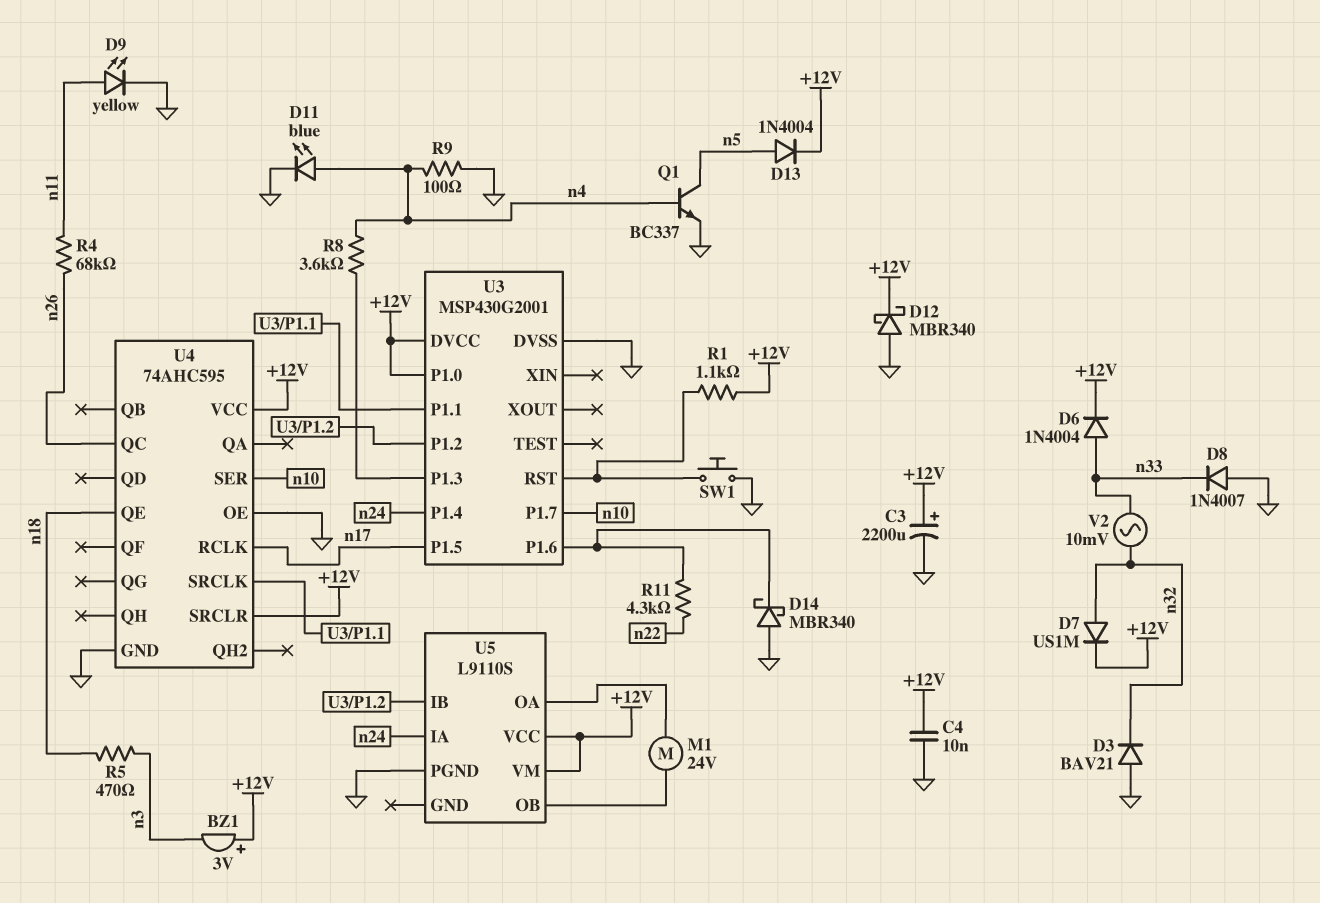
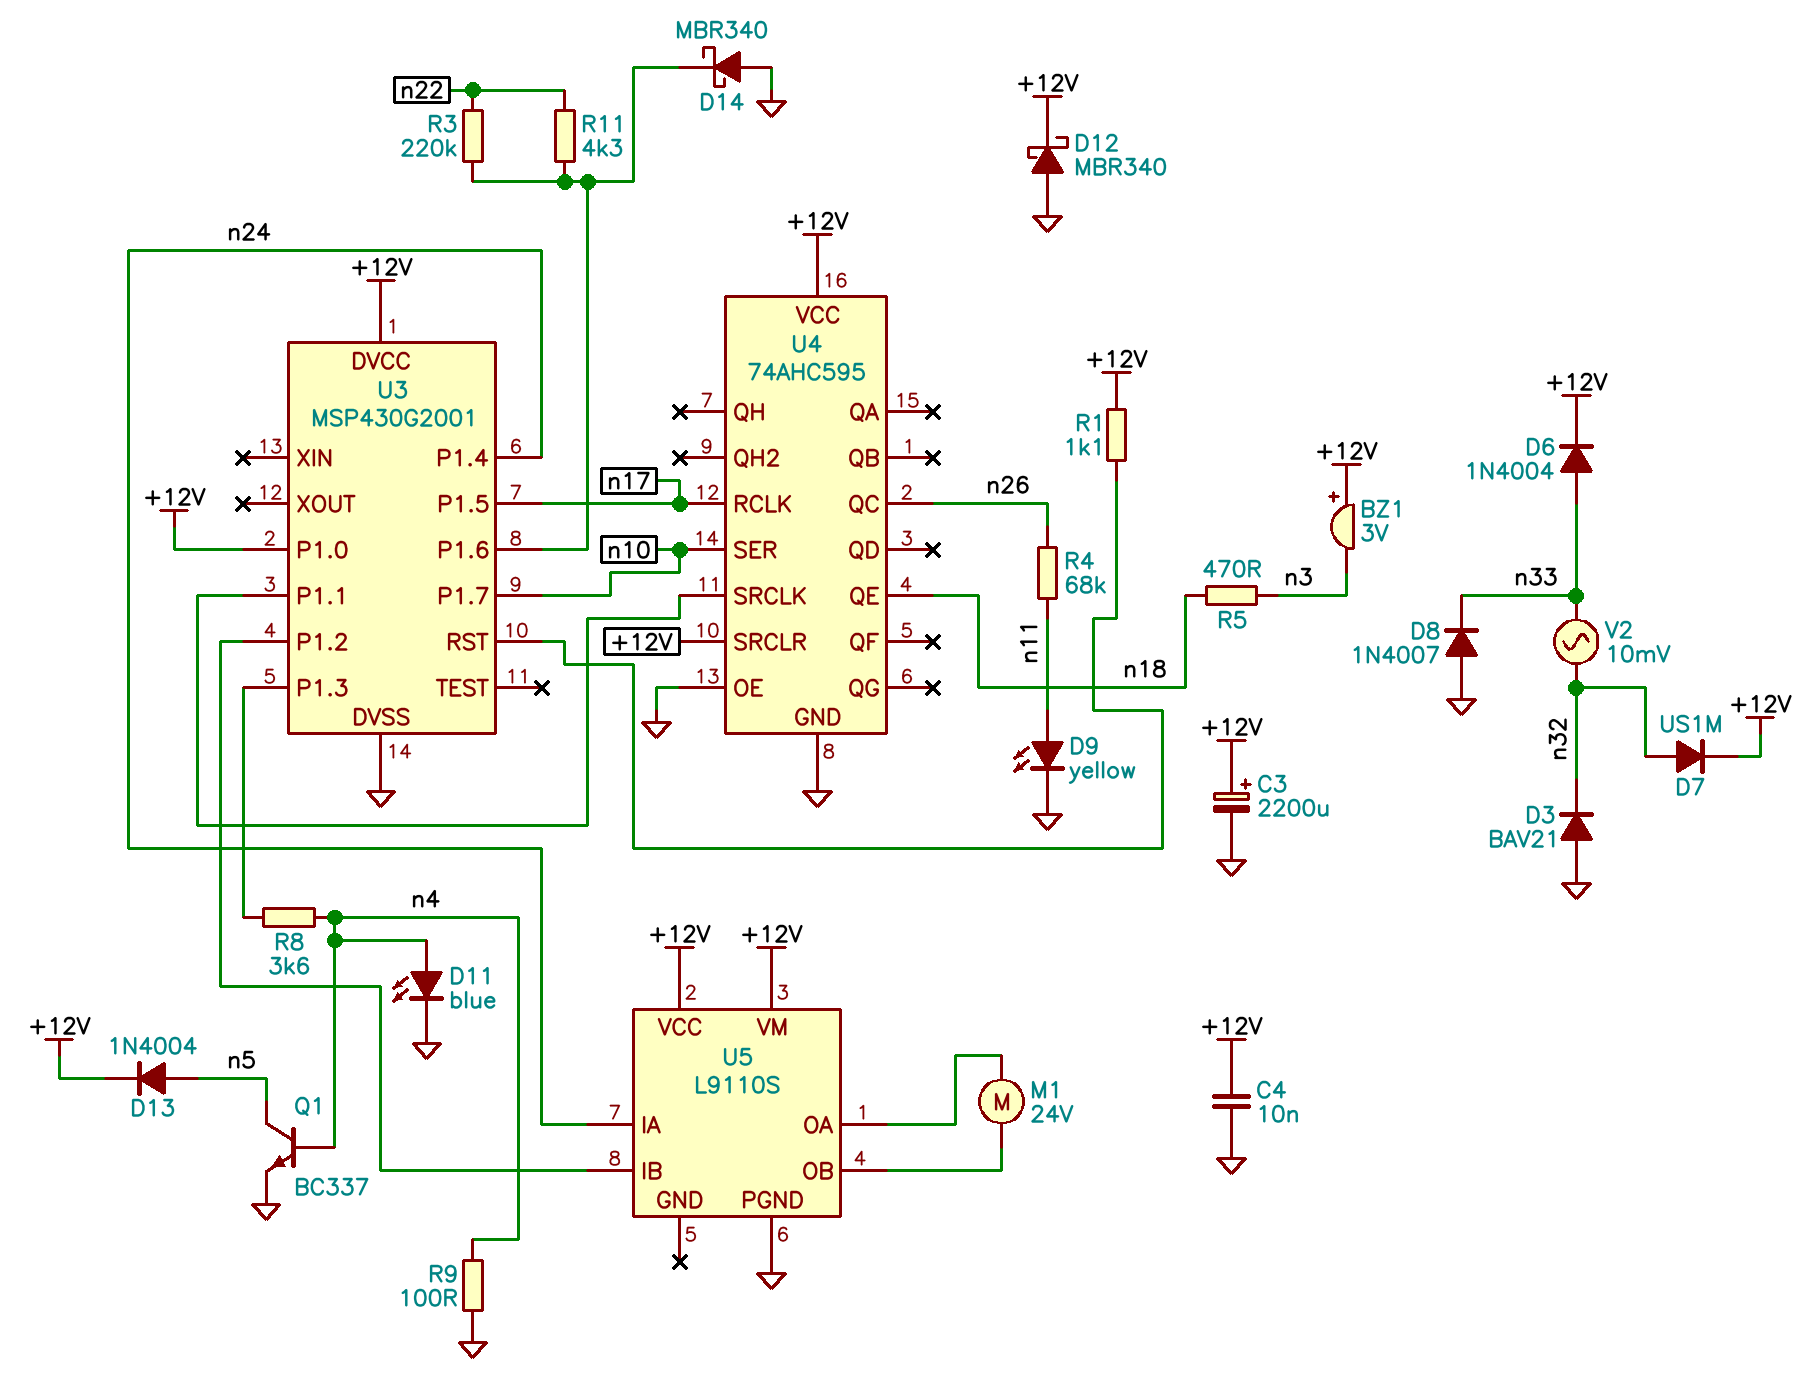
R3: none -> 220k (U3/P1.6, n22)
SW1: button (GND, U3/RST) -> none

